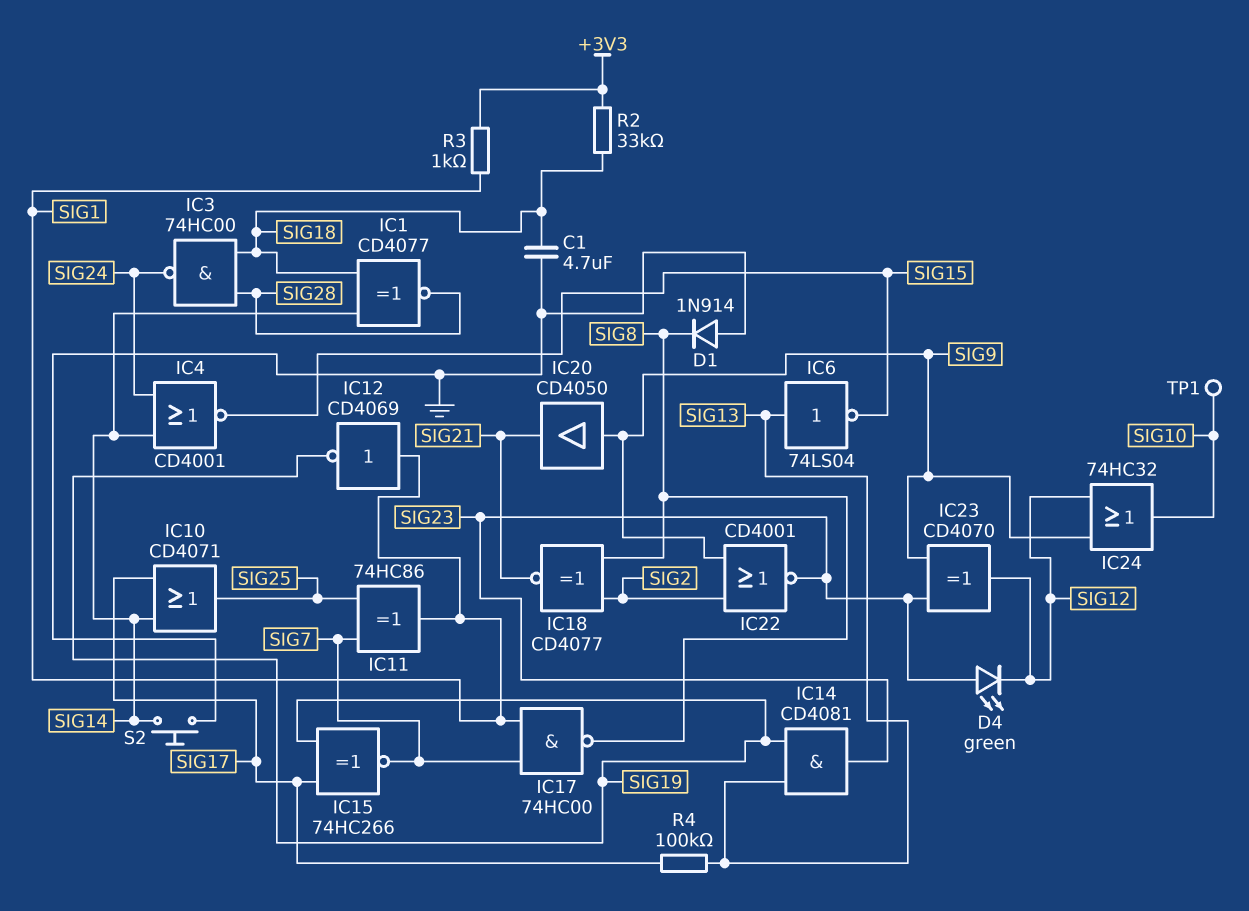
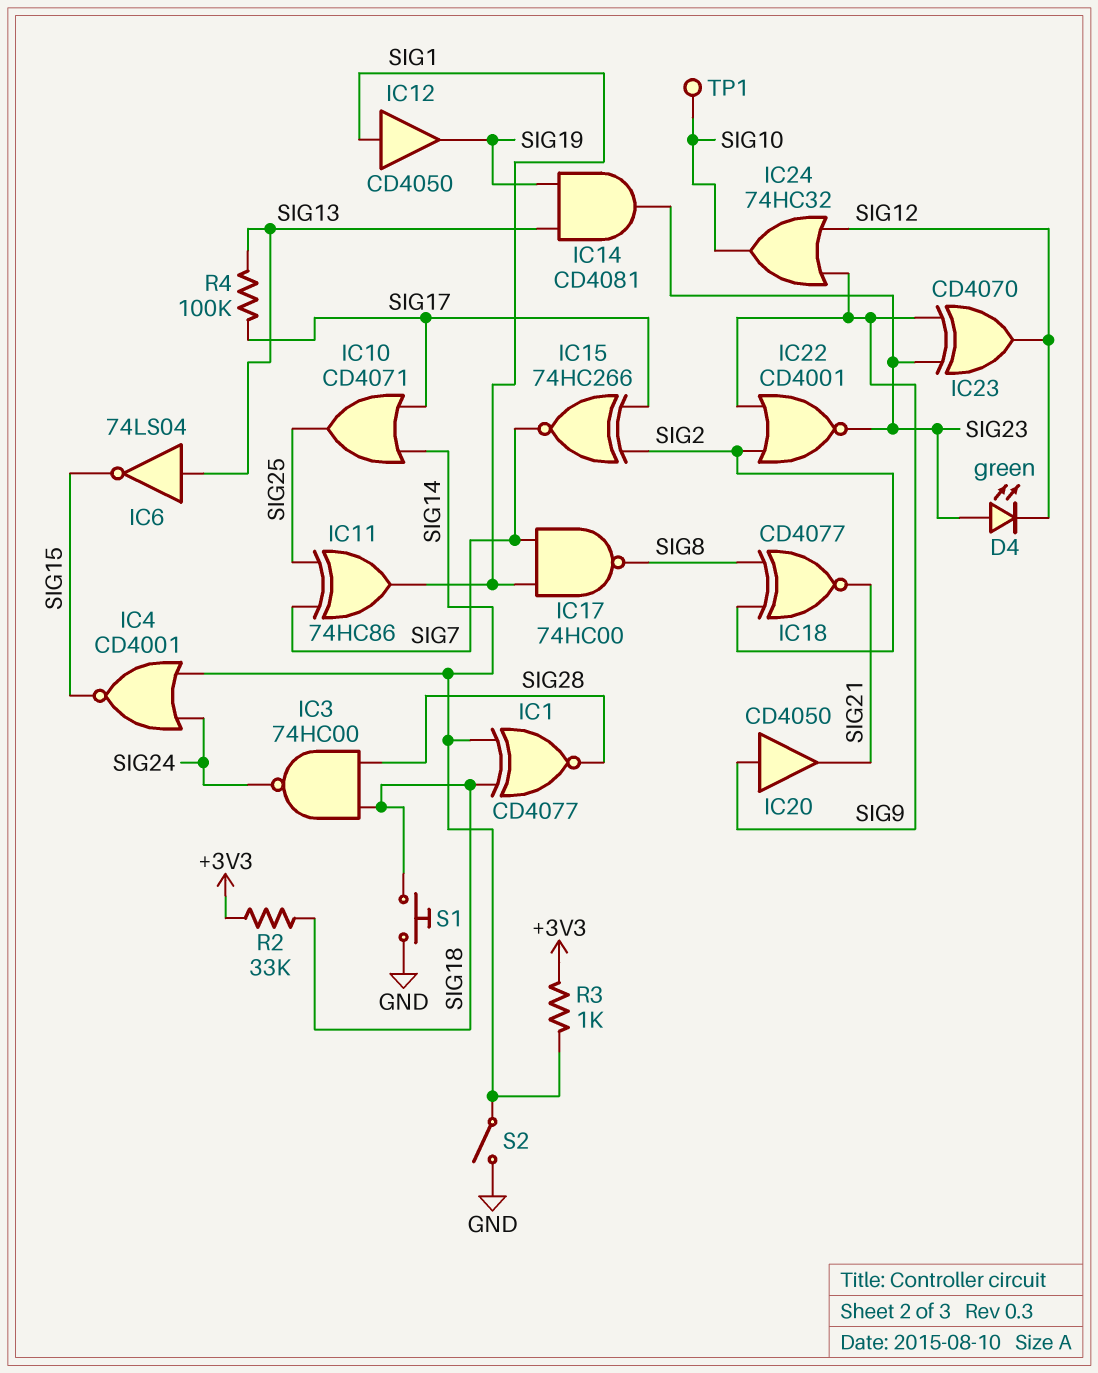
C1: 4.7uF (GND, SIG18) -> none
D1: diode 1N914 (A GND, K SIG8) -> none
IC12: NOT CD4069 (in SIG1, out SIG19) -> buffer CD4050 (in SIG1, out SIG19)
IC15: XNOR 74HC266 (in SIG17, in SIG19, out SIG7) -> XNOR 74HC266 (in SIG2, in SIG17, out SIG7)
R3: 1k (+3V3, SIG1) -> 1k (+3V3, SIG14)
S1: none -> button (GND, SIG18)
S2: button (GND, SIG14) -> switch (GND, SIG14)

